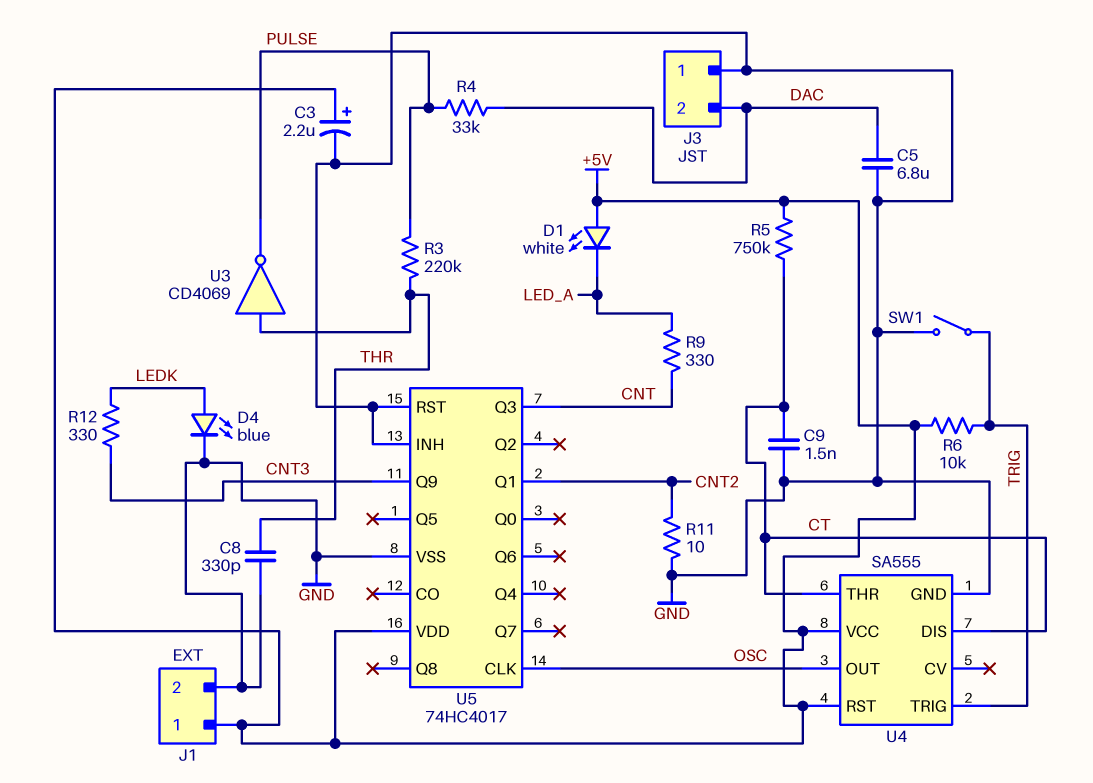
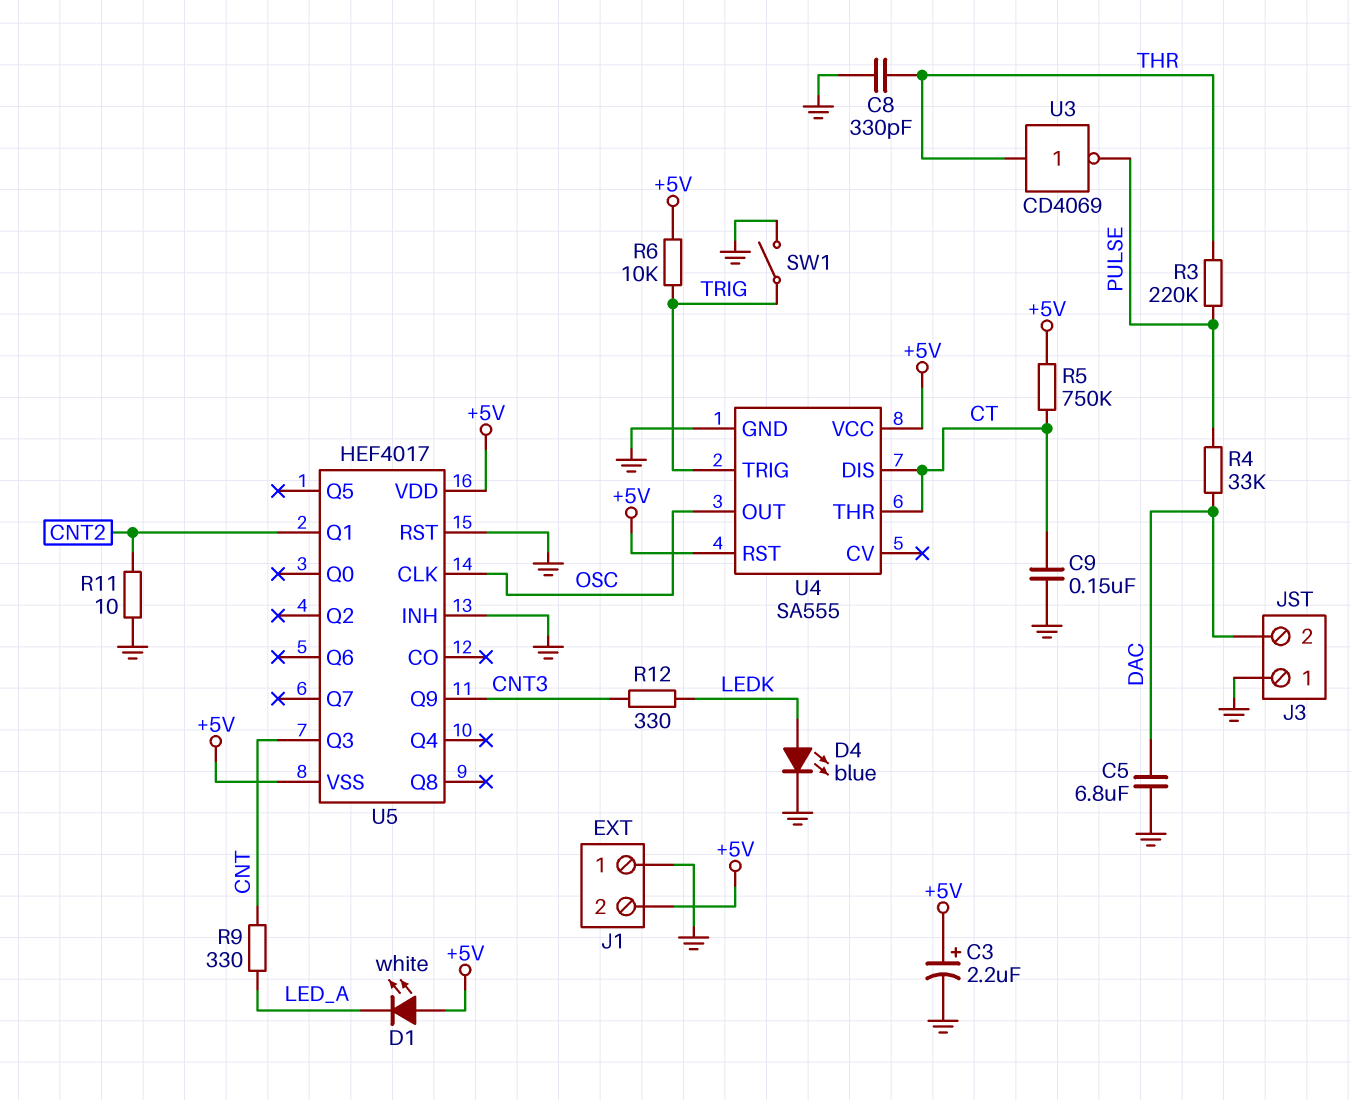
C9: 1.5nF (CT, GND) -> 150nF (CT, GND)
J1 pin 1: +5V -> GND
J1 pin 2: GND -> +5V
U5: 74HC4017 -> HEF4017
U5 pin VSS: GND -> +5V

